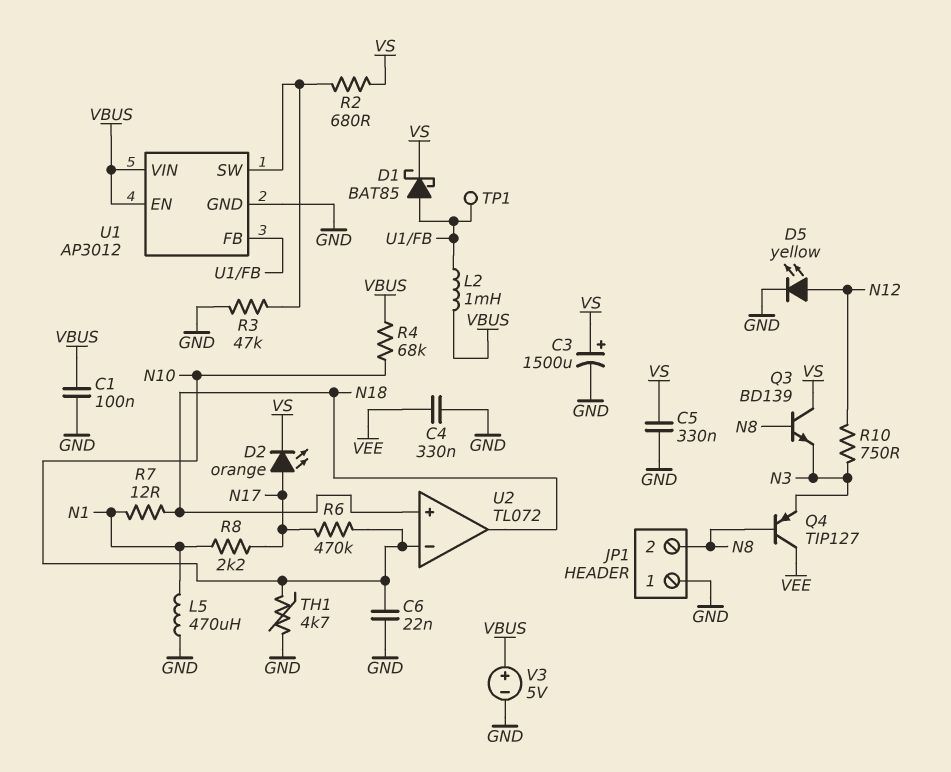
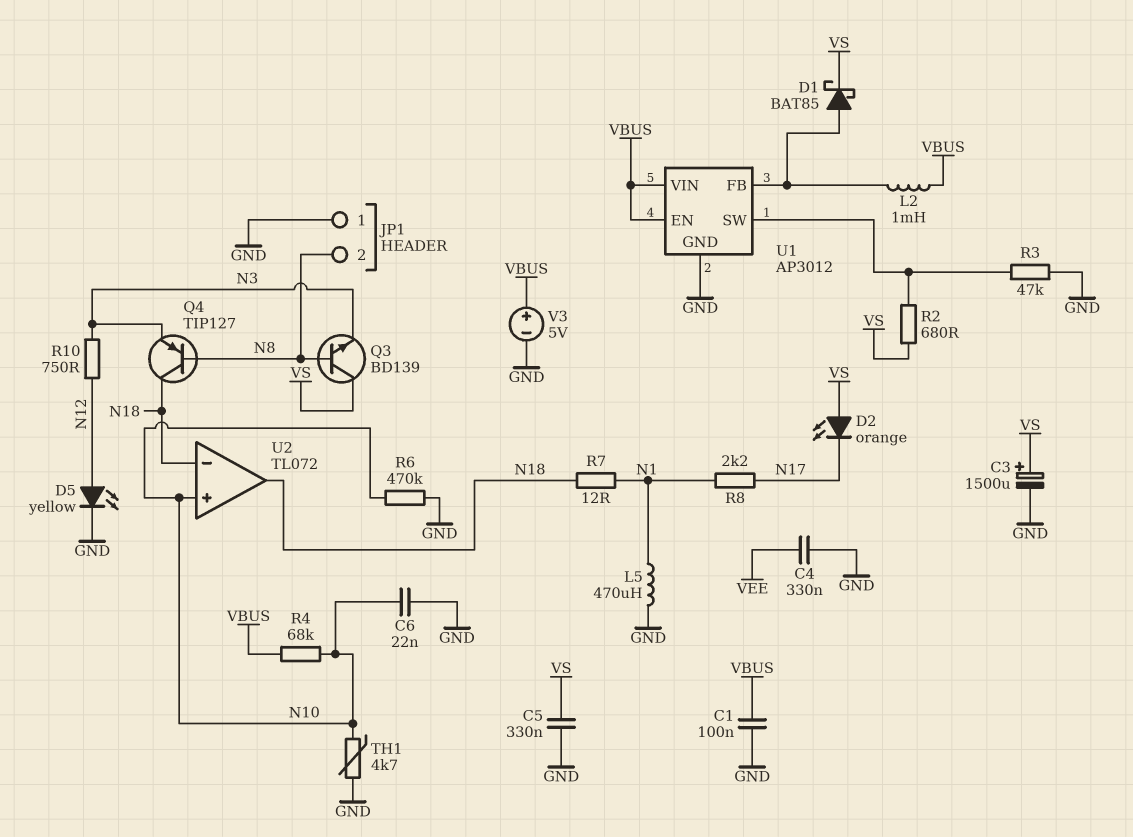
D2: LED orange (A N17, K VS) -> LED orange (A VS, K N17)
Q4: PNP TIP127 (B N8, C VEE, E N3) -> PNP TIP127 (B N8, C N18, E N3)
R6: 470k (N10, N17) -> 470k (GND, N10)
TP1: test point (U1/FB) -> none
U2 pin in+: N18 -> N10
U2 pin in-: N10 -> N18

